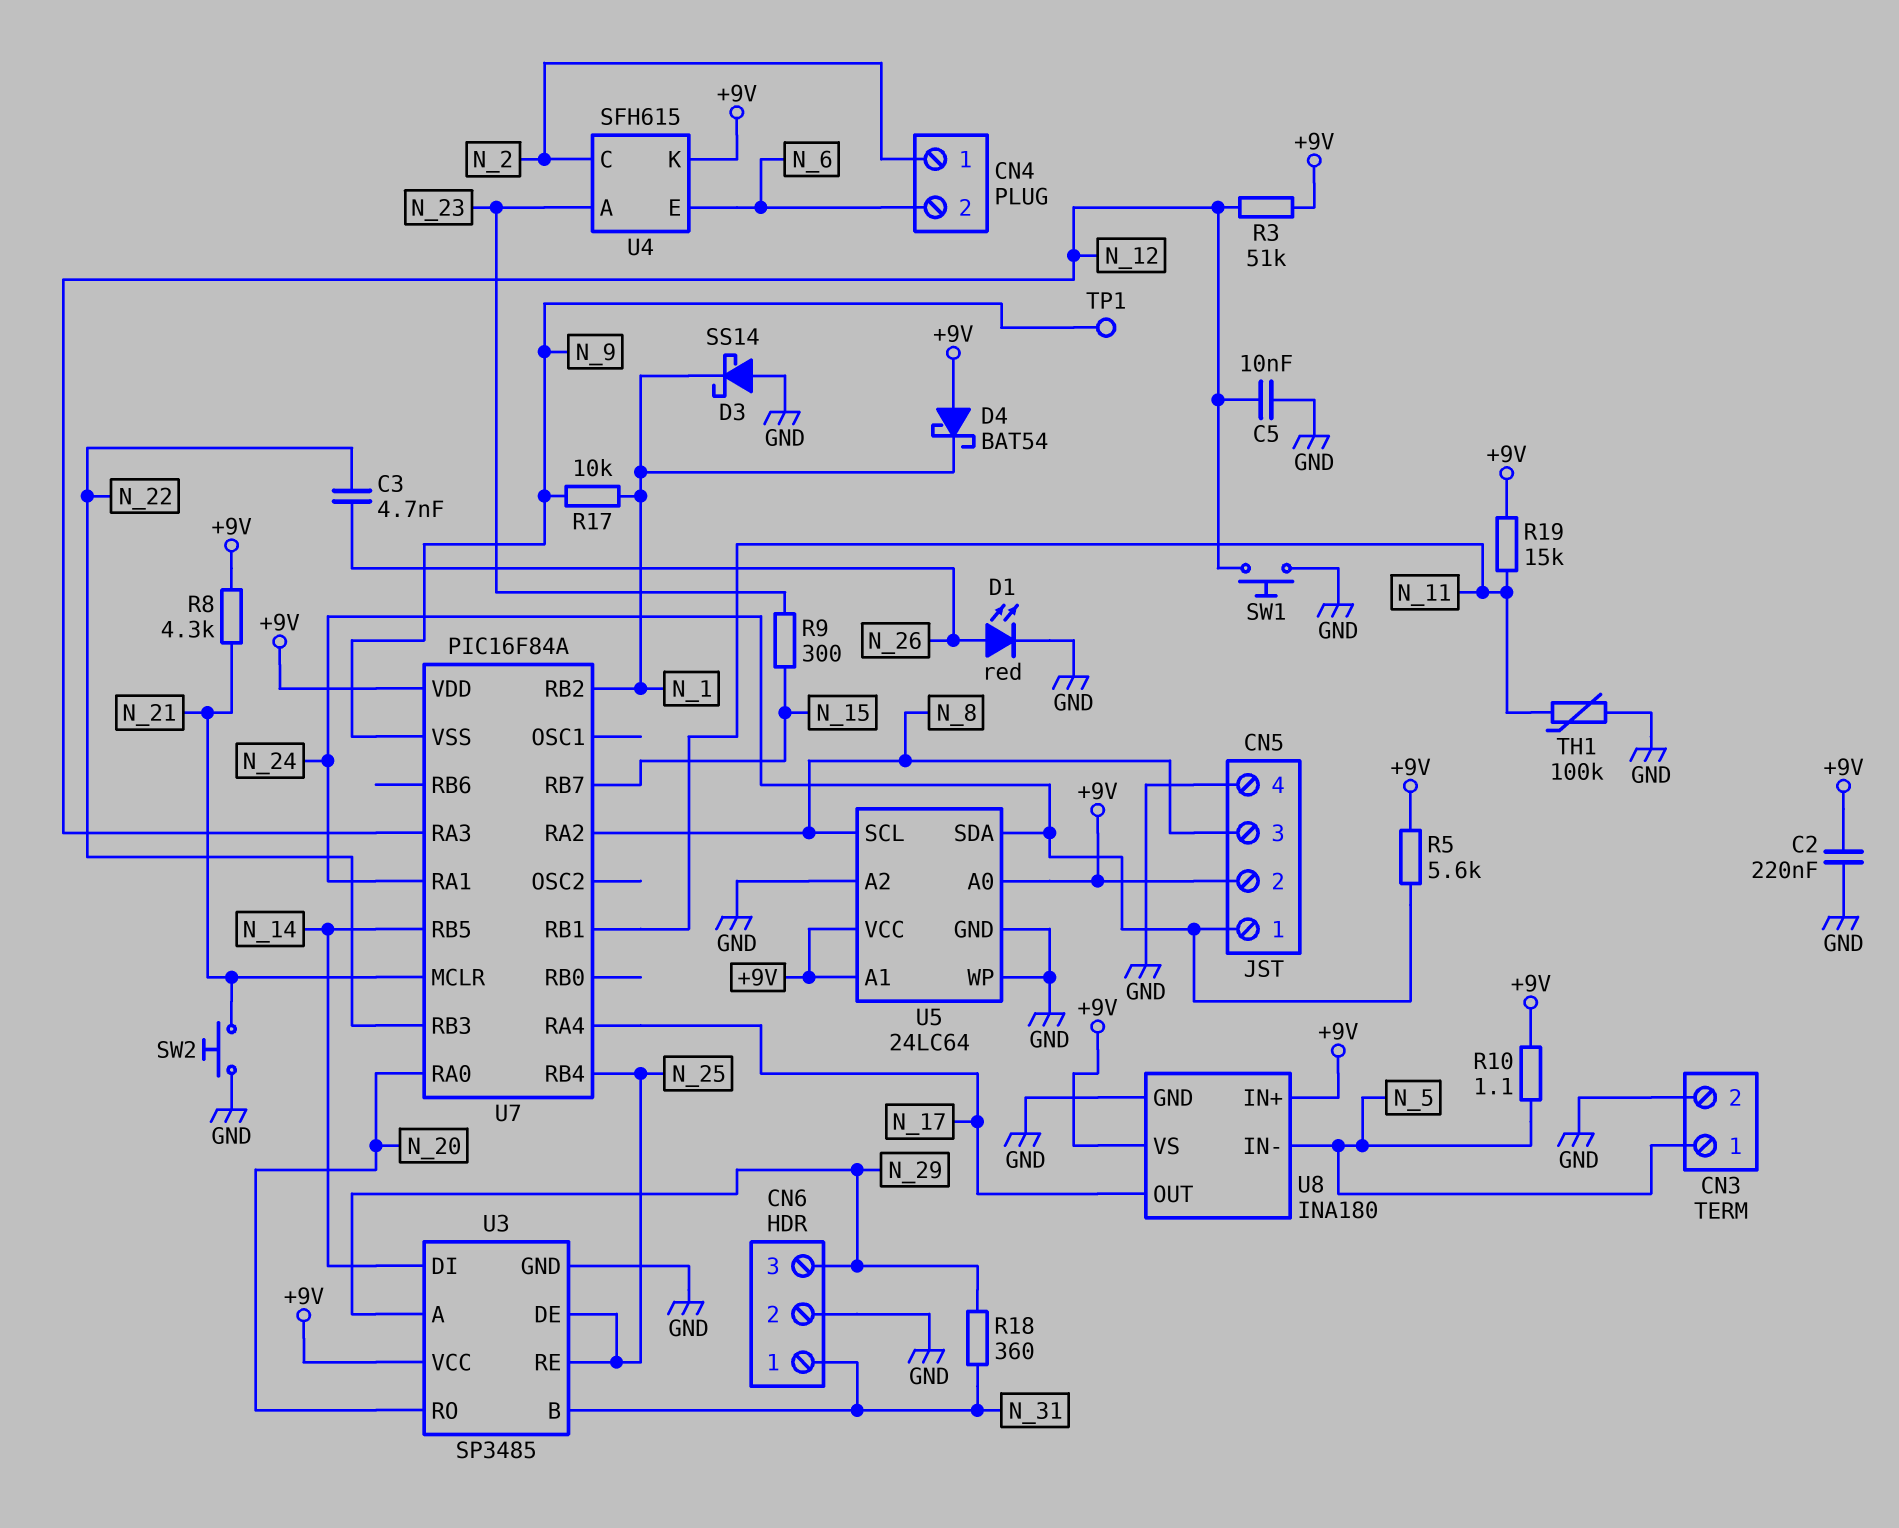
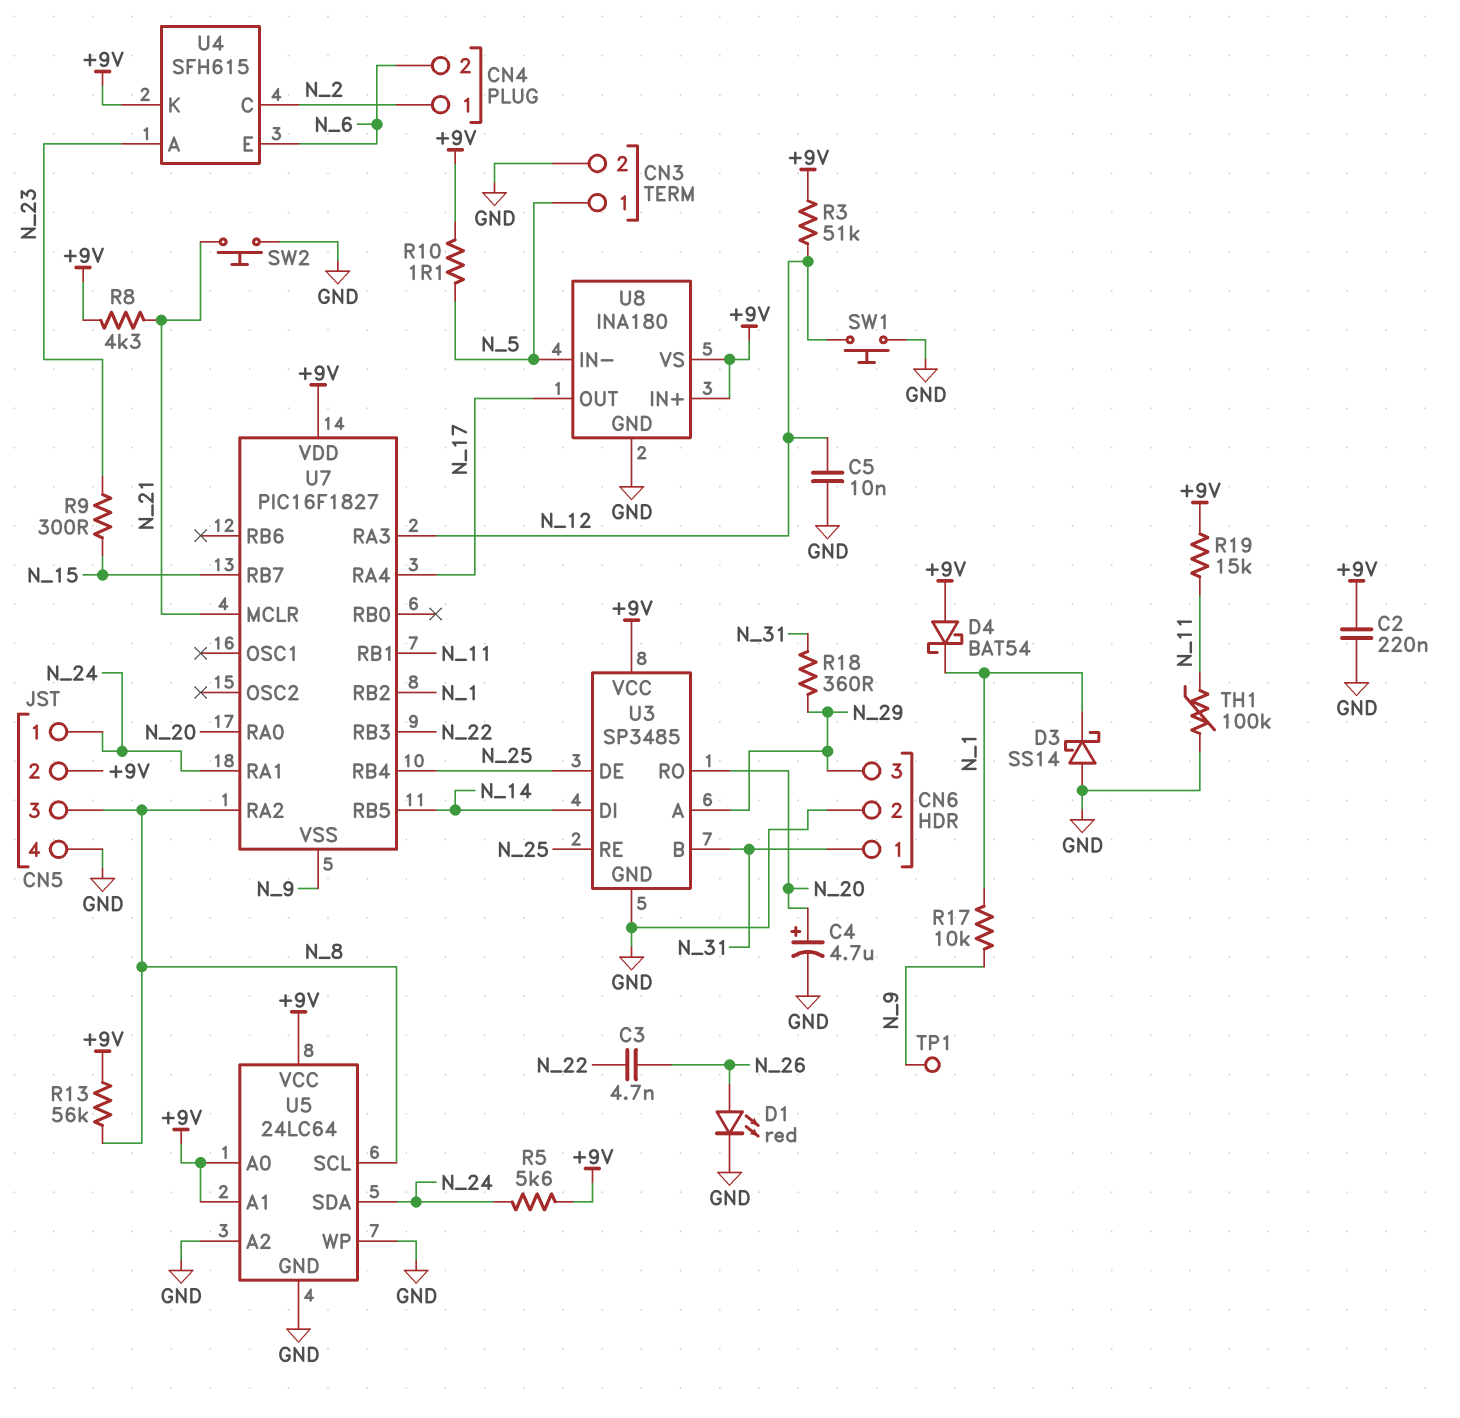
C4: none -> 4.7uF (plus N_20, minus GND)
R13: none -> 56k (+9V, N_8)
U7: PIC16F84A -> PIC16F1827

